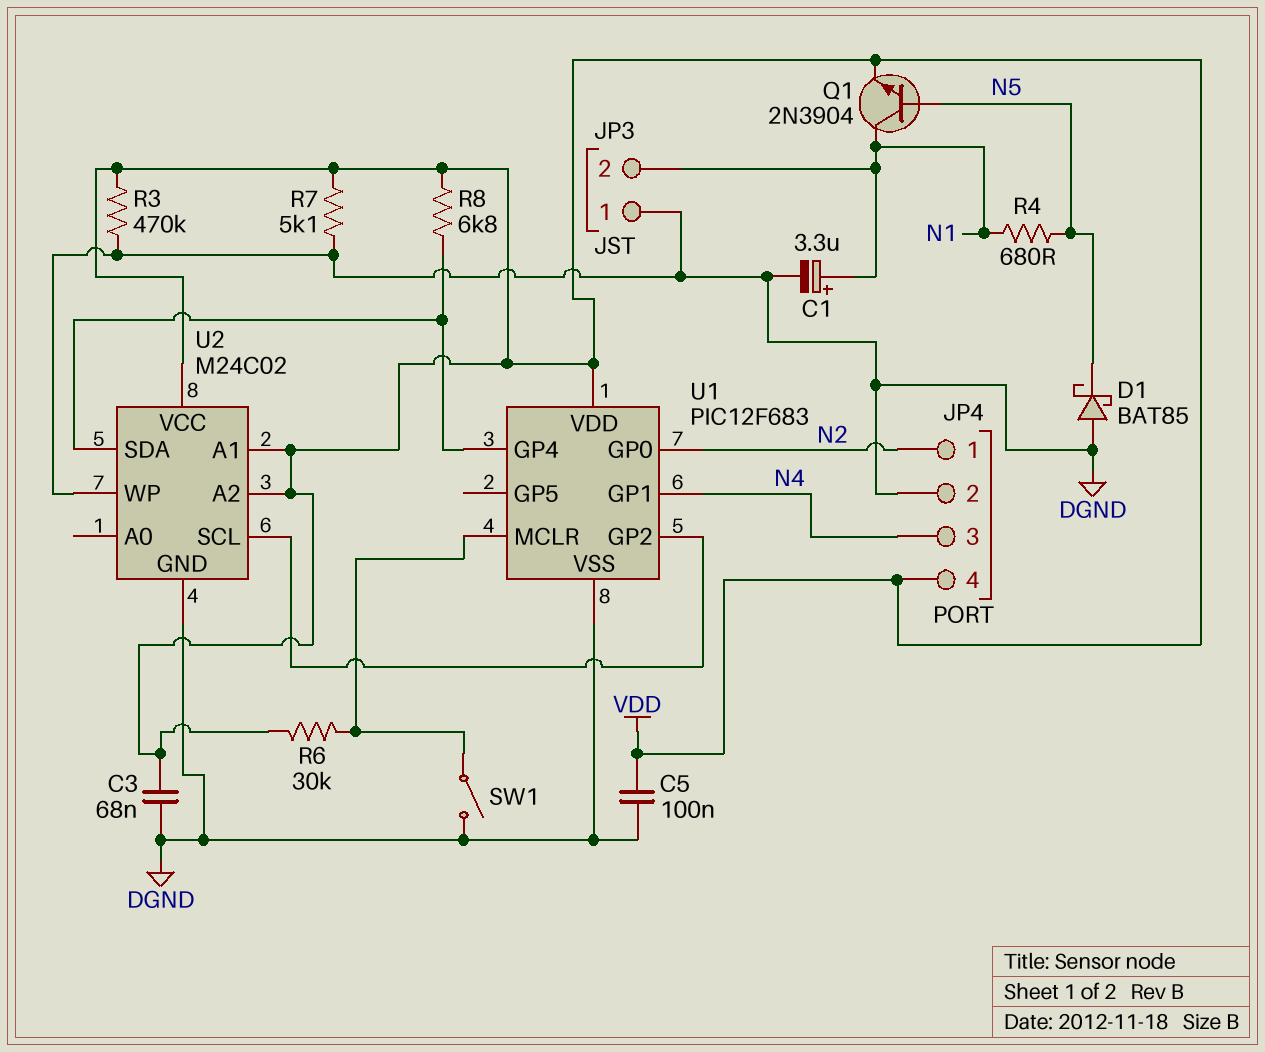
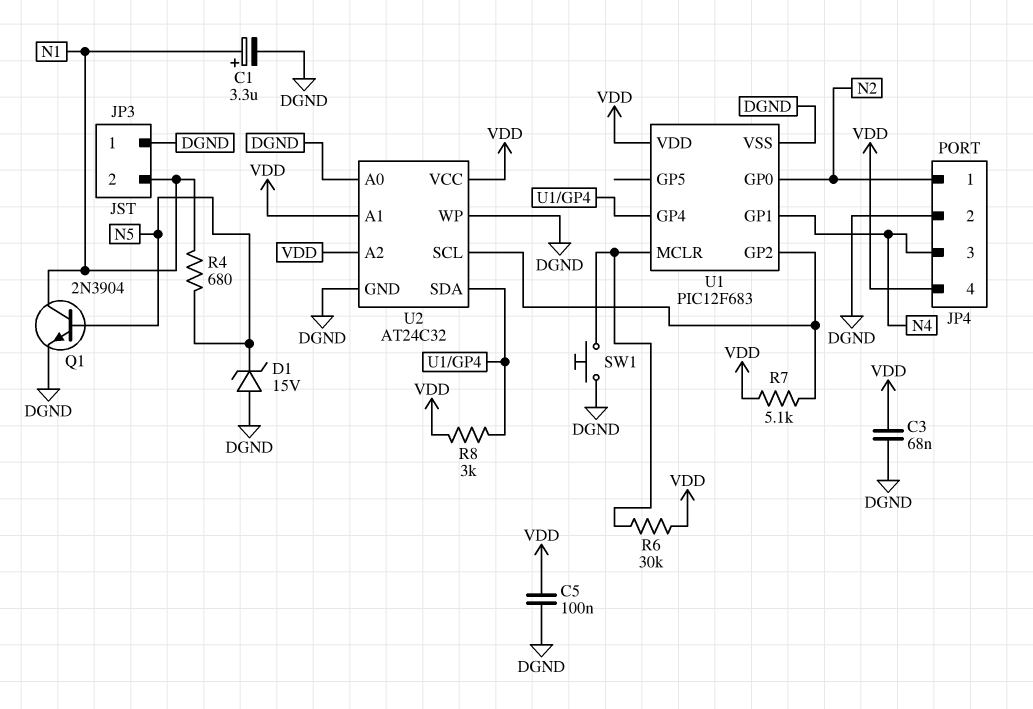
D1: schottky BAT85 (A DGND, K N5) -> zener 15V (A DGND, K N5)
Q1: NPN 2N3904 (B N5, C N1, E VDD) -> NPN 2N3904 (B N5, C N1, E DGND)
R3: 470k (DGND, VDD) -> none
R7: 5.1k (DGND, VDD) -> 5.1k (U1/GP2, VDD)
R8: 6.8k (U1/GP4, VDD) -> 3k (U1/GP4, VDD)
SW1: switch (DGND, U1/MCLR) -> button (DGND, U1/MCLR)
U2: M24C02 -> AT24C32
U2 pin A0: none -> DGND

